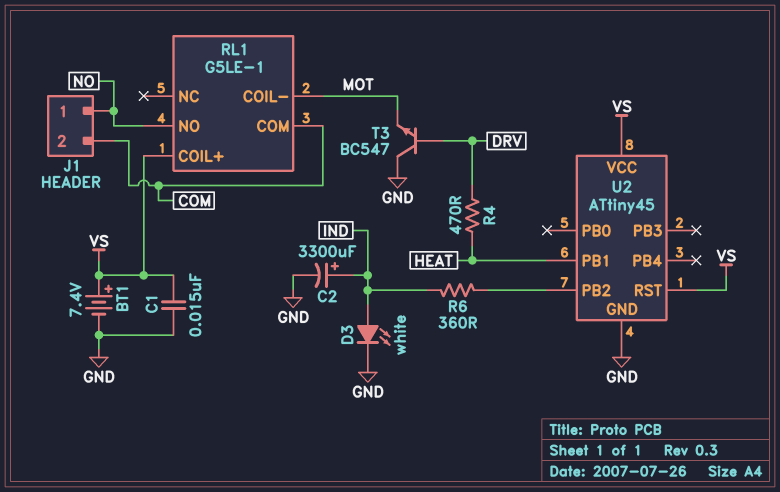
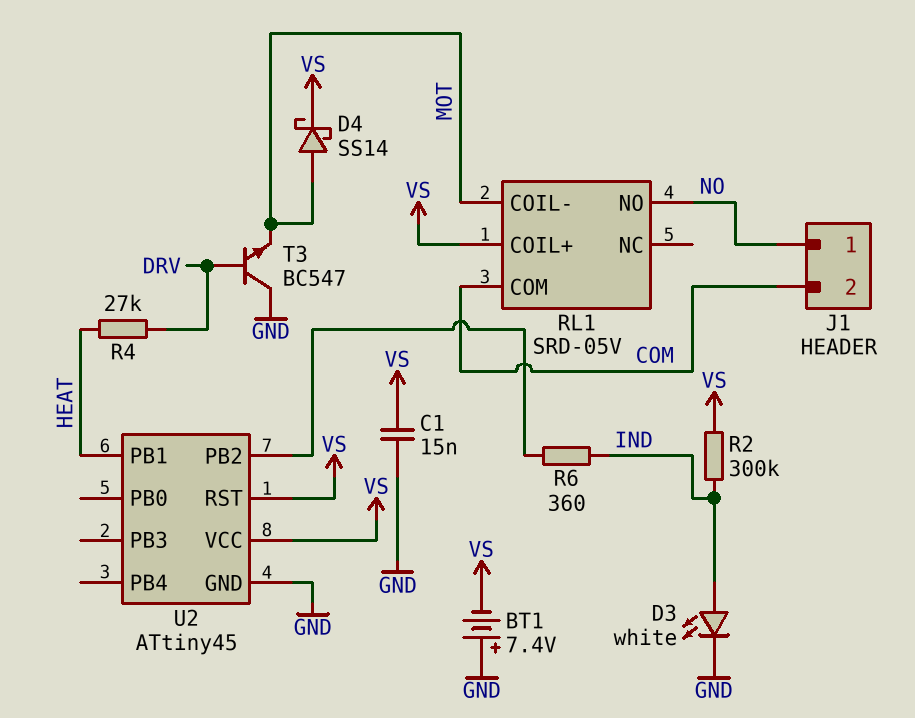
BT1: 7.4V (plus VS, minus GND) -> 7.4V (plus GND, minus VS)
C2: 3300uF (plus IND, minus GND) -> none
D4: none -> schottky SS14 (A MOT, K VS)
R2: none -> 300k (IND, VS)
R4: 470 (DRV, HEAT) -> 27k (DRV, HEAT)
RL1: G5LE-1 -> SRD-05V

